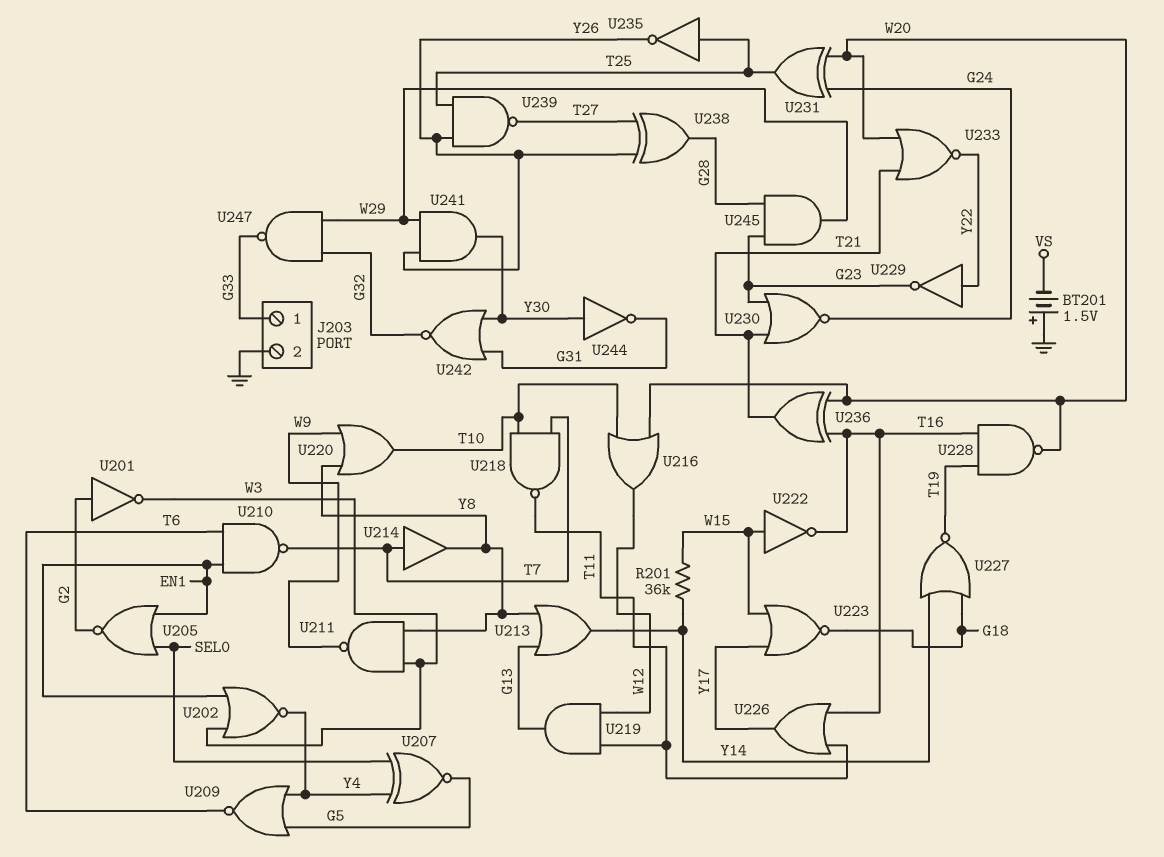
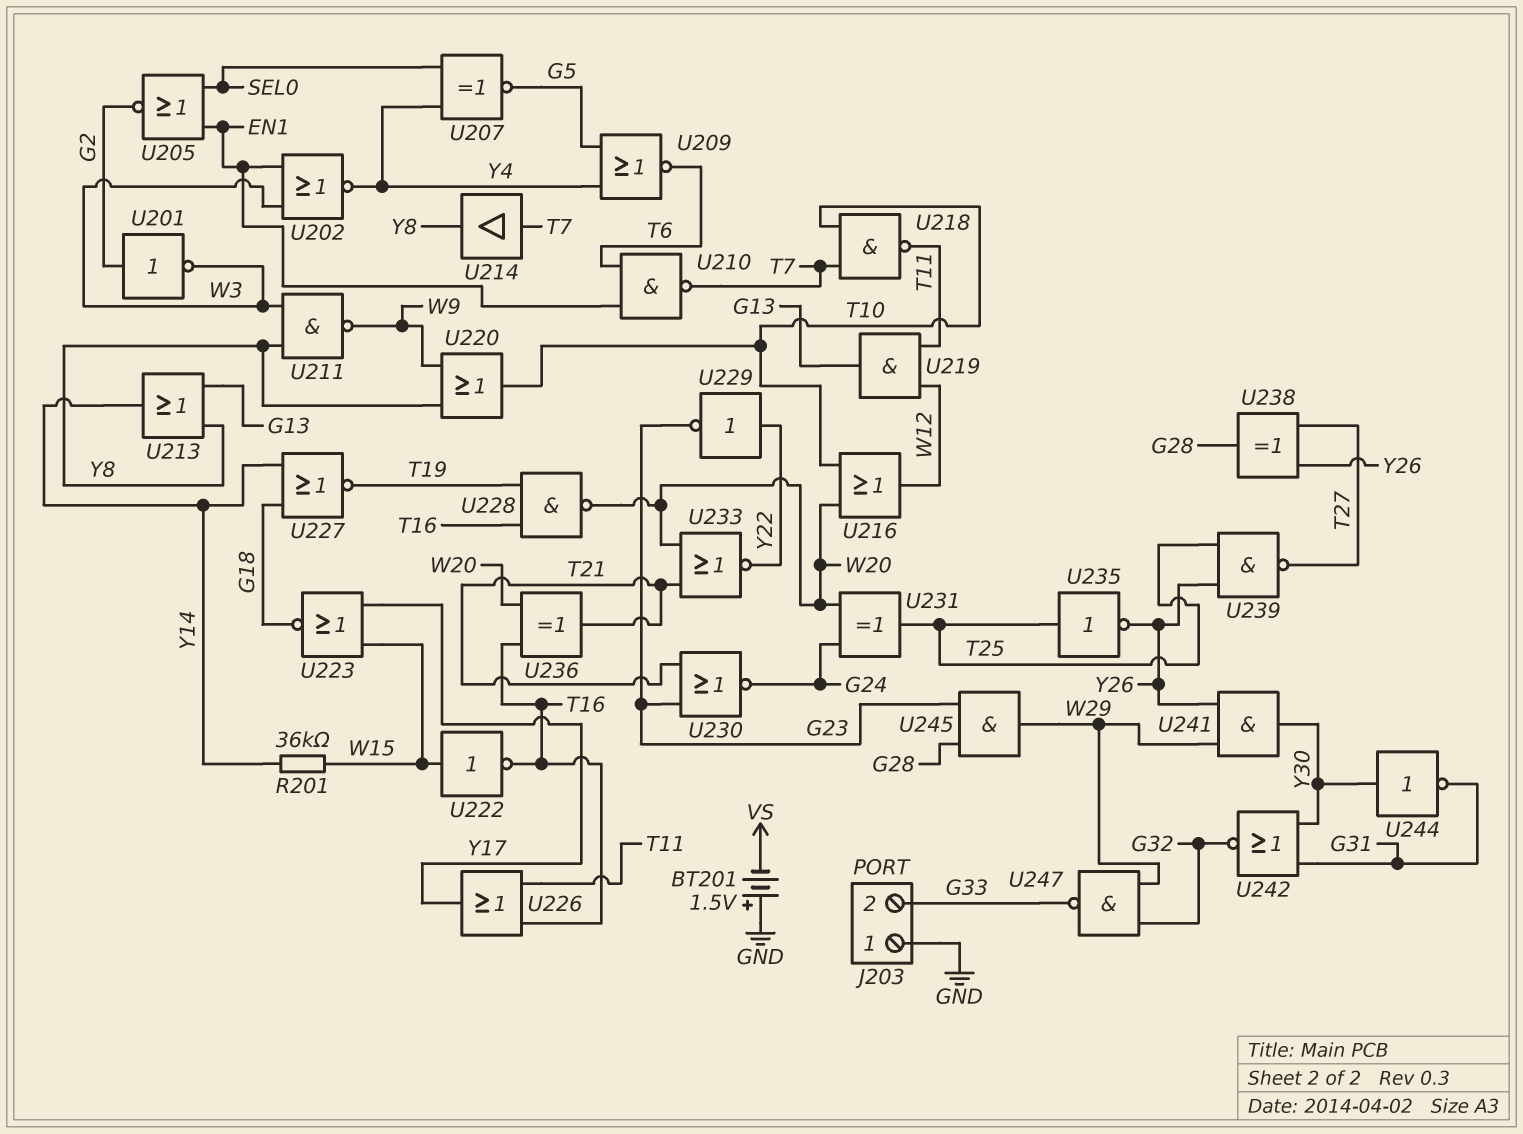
J203 pin 1: G33 -> GND
J203 pin 2: GND -> G33

